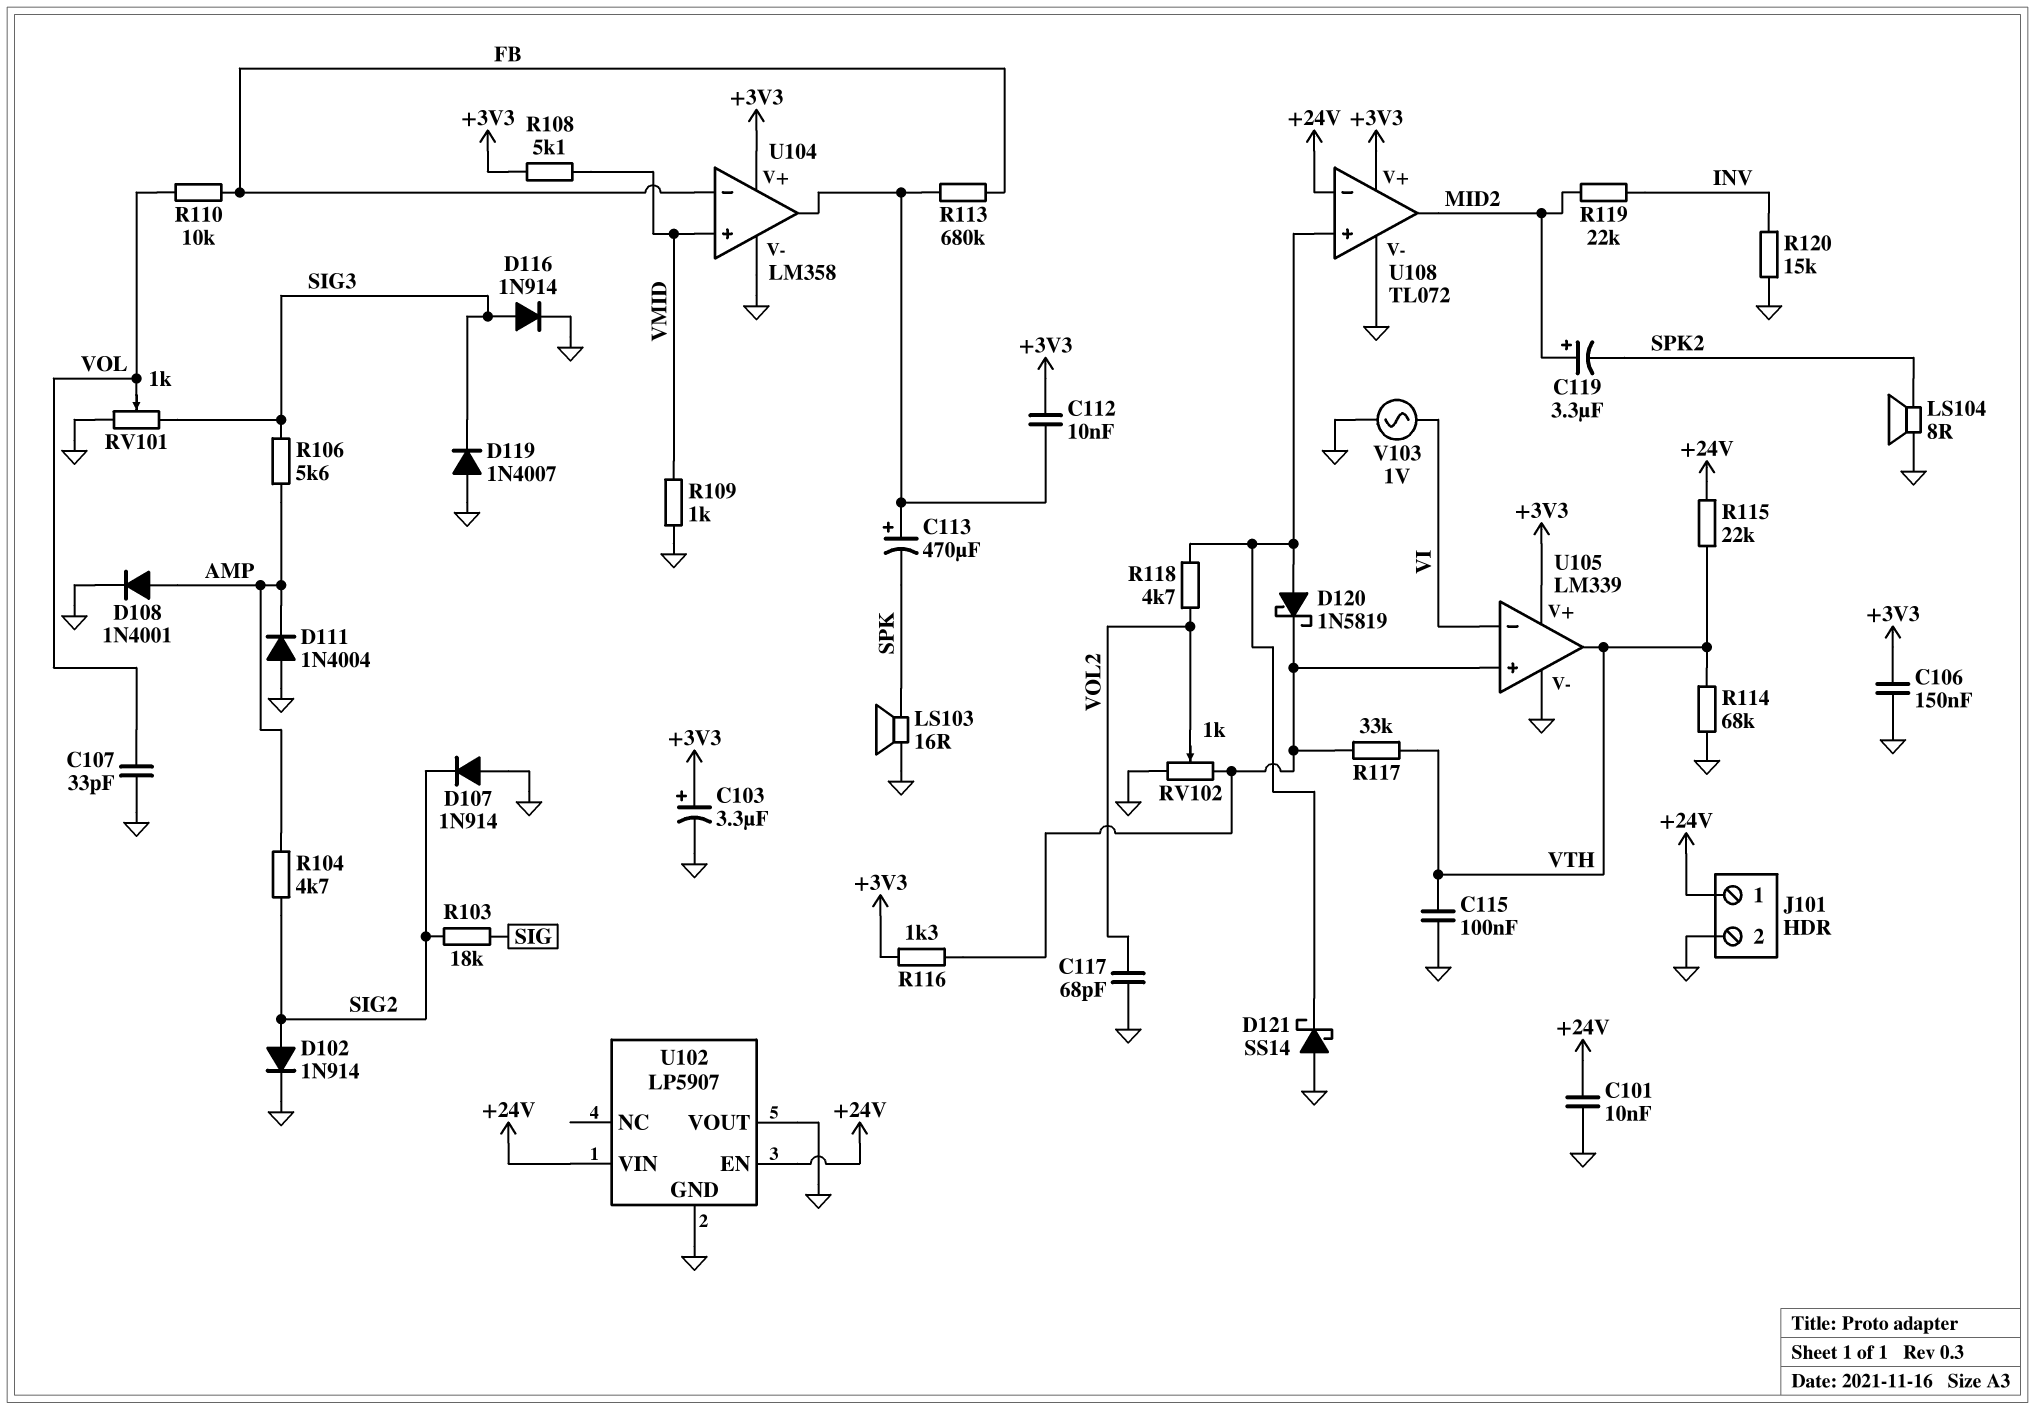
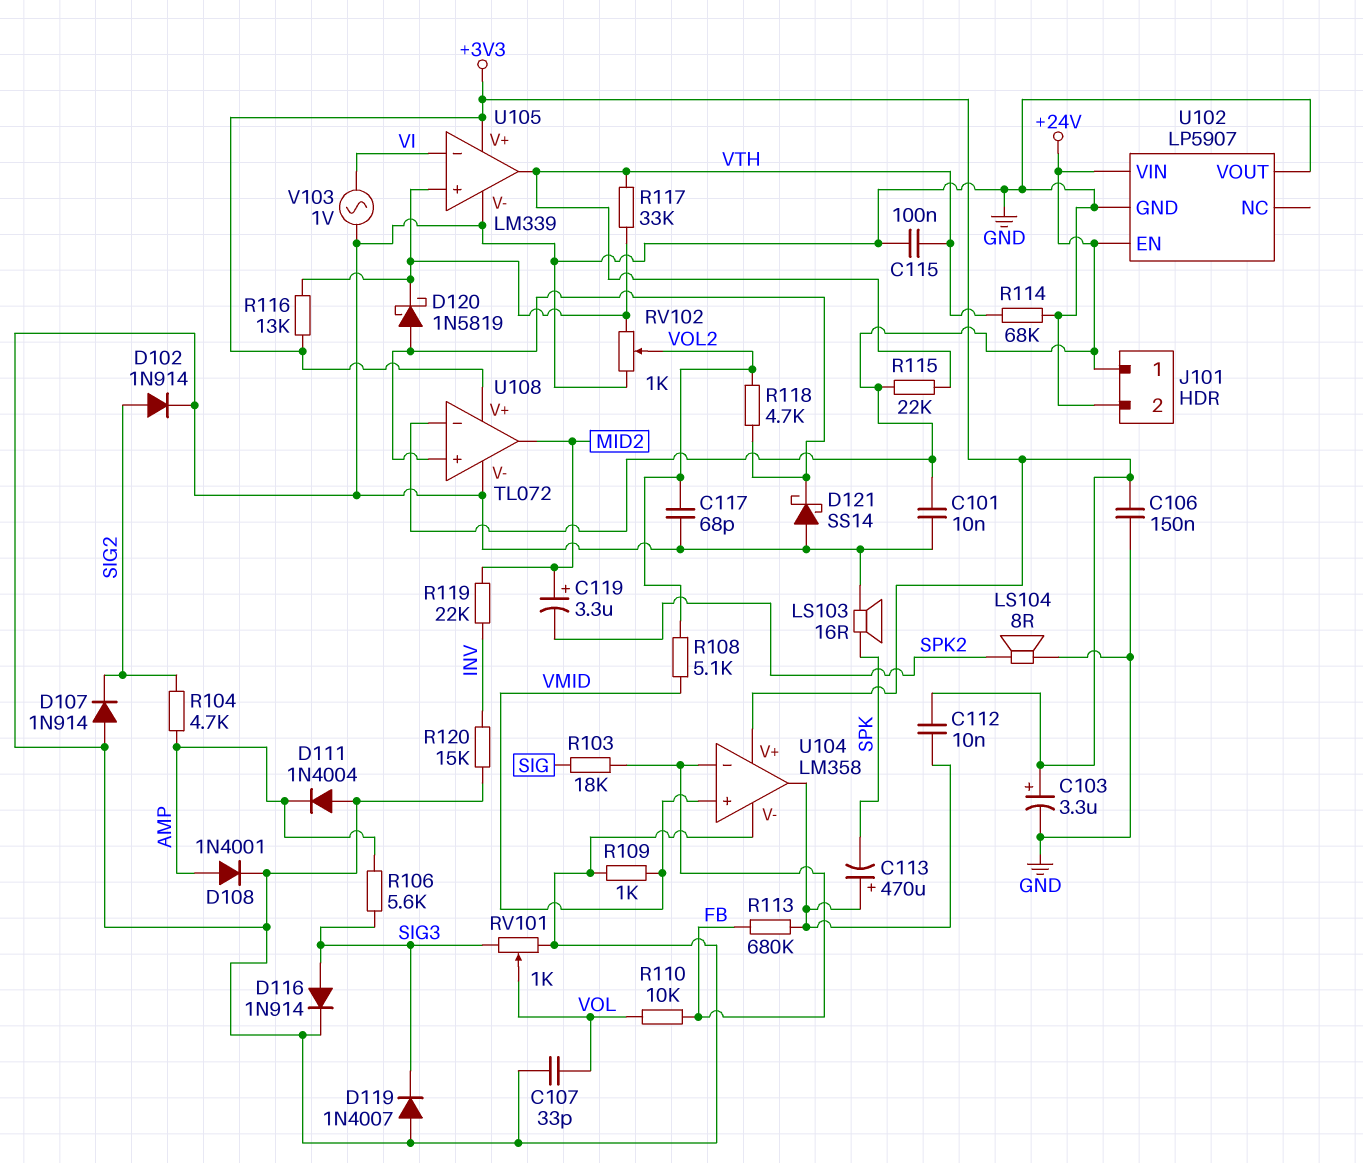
R103: 18k (SIG, SIG2) -> 18k (FB, SIG)
R108: 5.1k (+3V3, VMID) -> 5.1k (VMID, VOL2)
R116: 1.3k (+3V3, U105/in+) -> 13k (+3V3, U105/in+)

